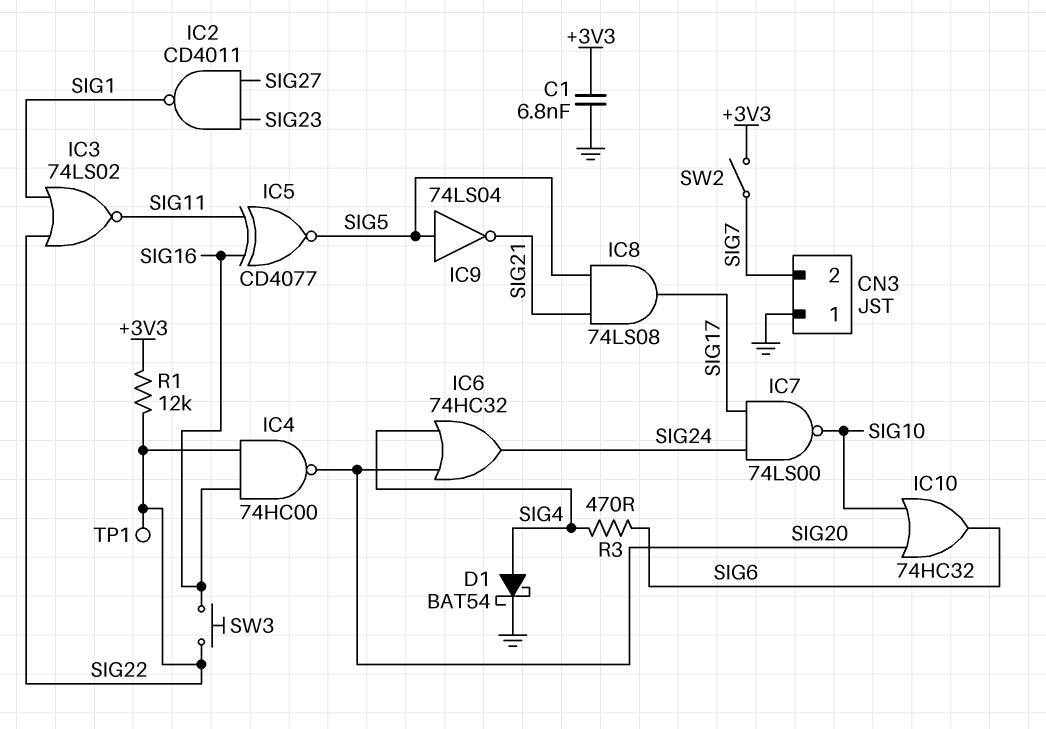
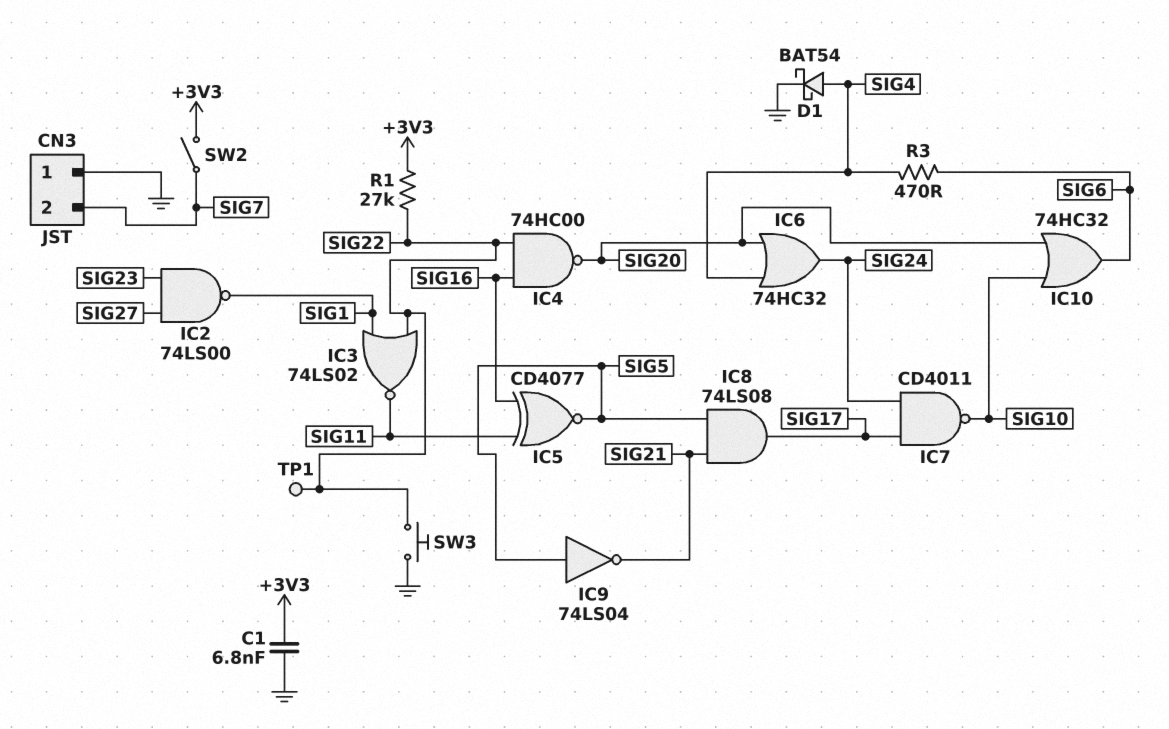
IC2: NAND CD4011 (in SIG23, in SIG27, out SIG1) -> NAND 74LS00 (in SIG23, in SIG27, out SIG1)
IC7: NAND 74LS00 (in SIG17, in SIG24, out SIG10) -> NAND CD4011 (in SIG17, in SIG24, out SIG10)
R1: 12k (+3V3, SIG22) -> 27k (+3V3, SIG22)
SW3: button (SIG16, SIG22) -> button (GND, SIG22)

